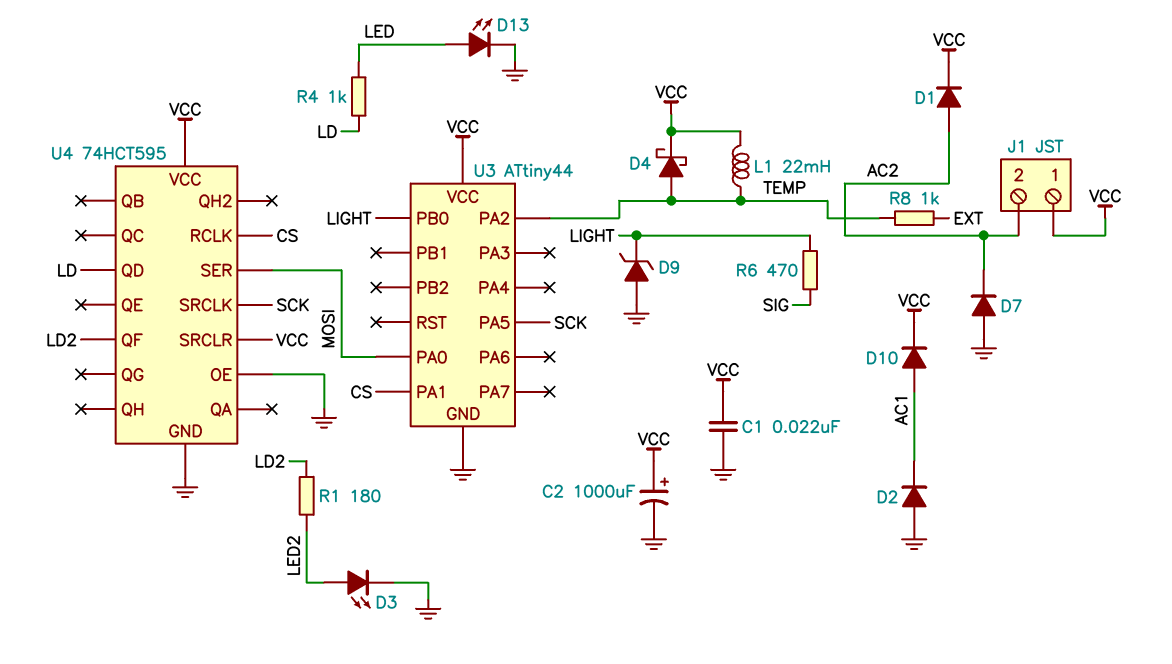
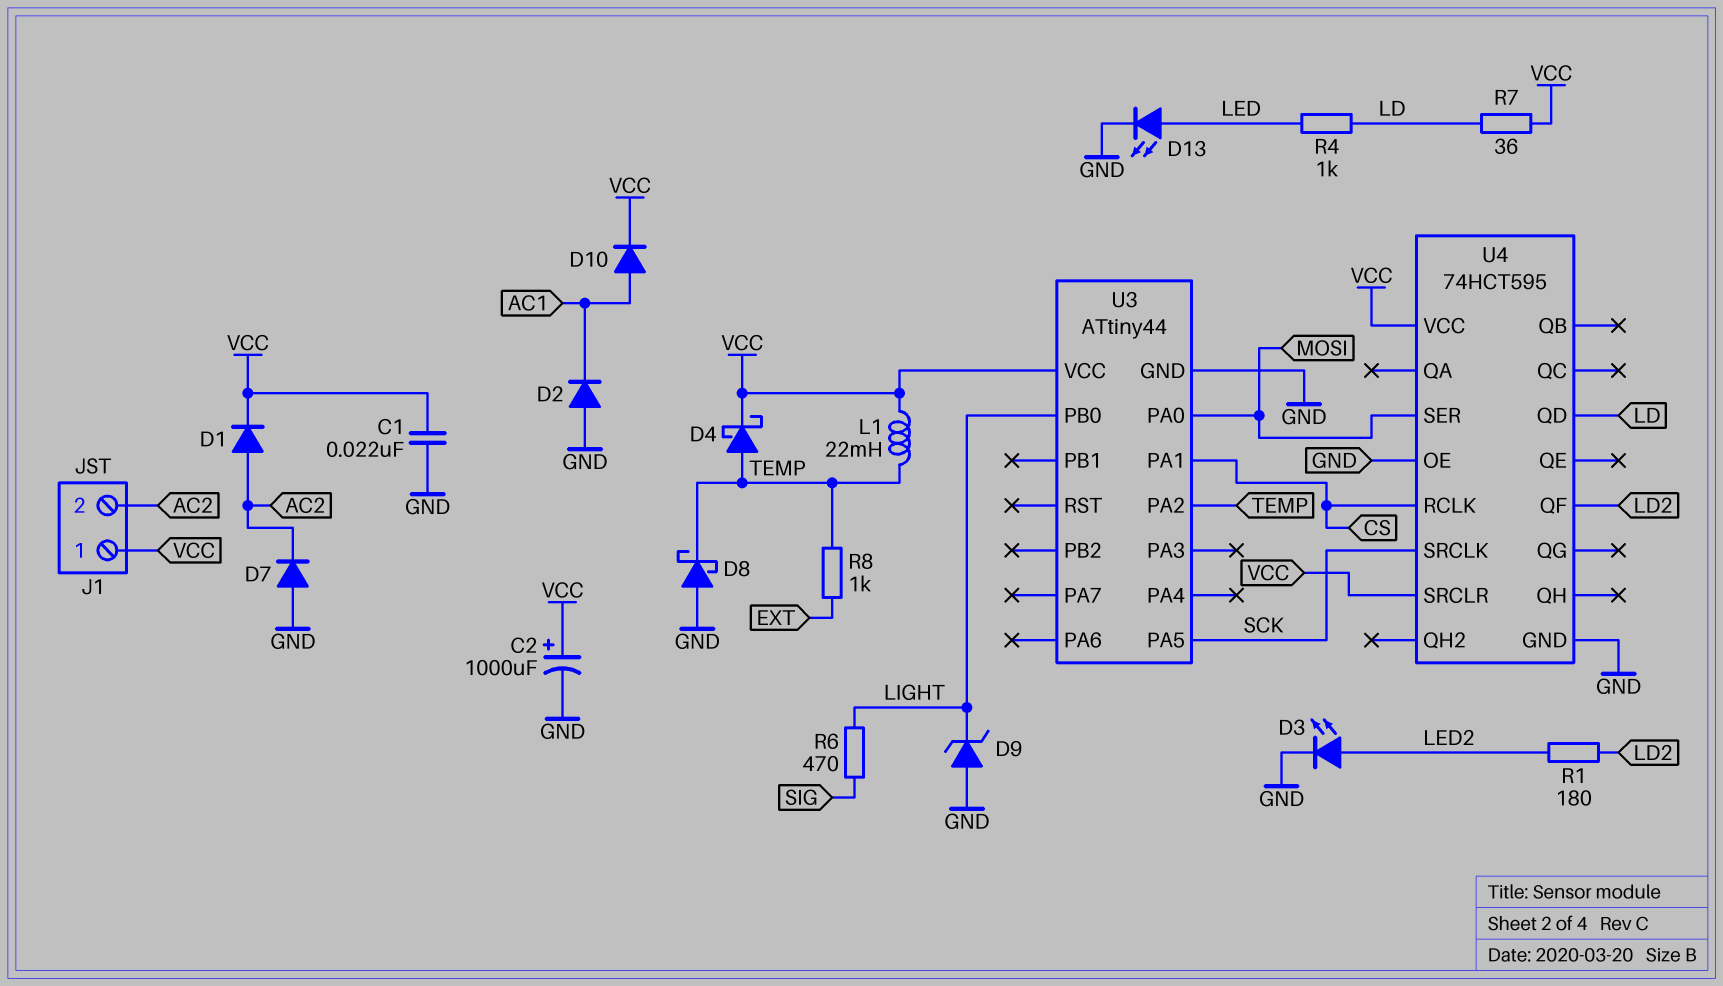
D8: none -> schottky (A GND, K TEMP)
R7: none -> 36 (LD, VCC)

